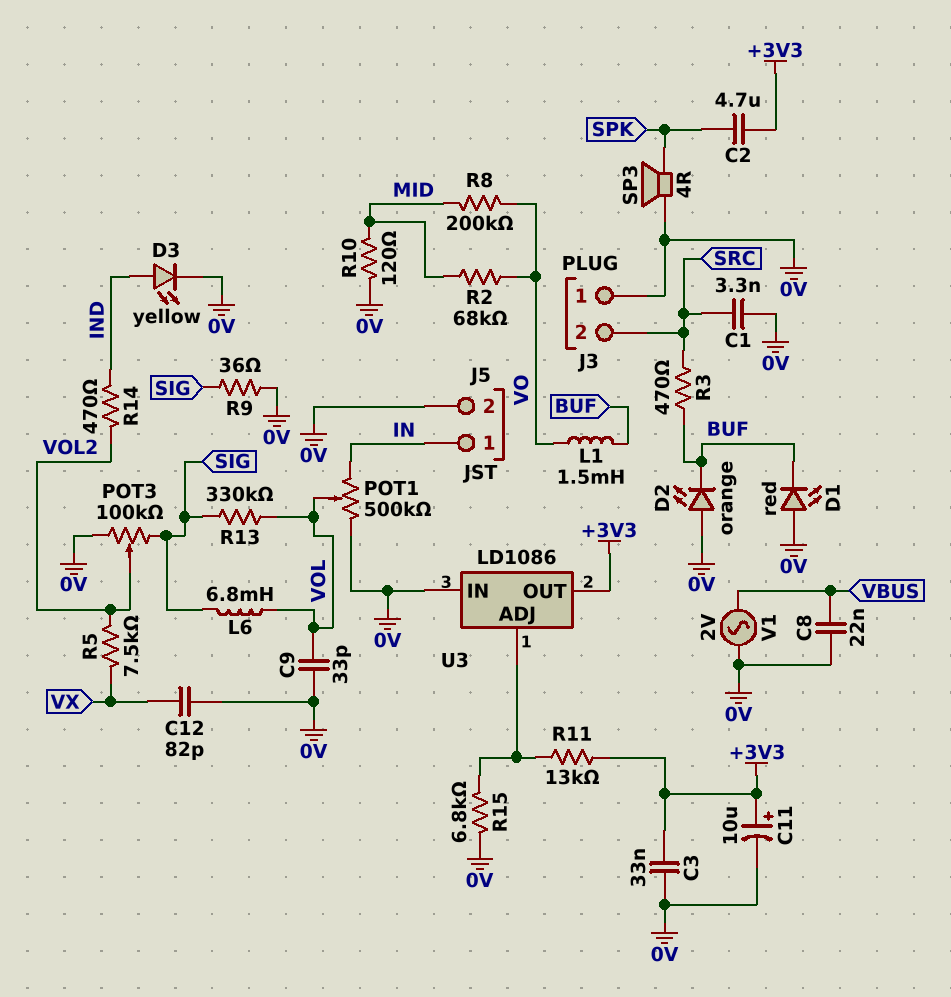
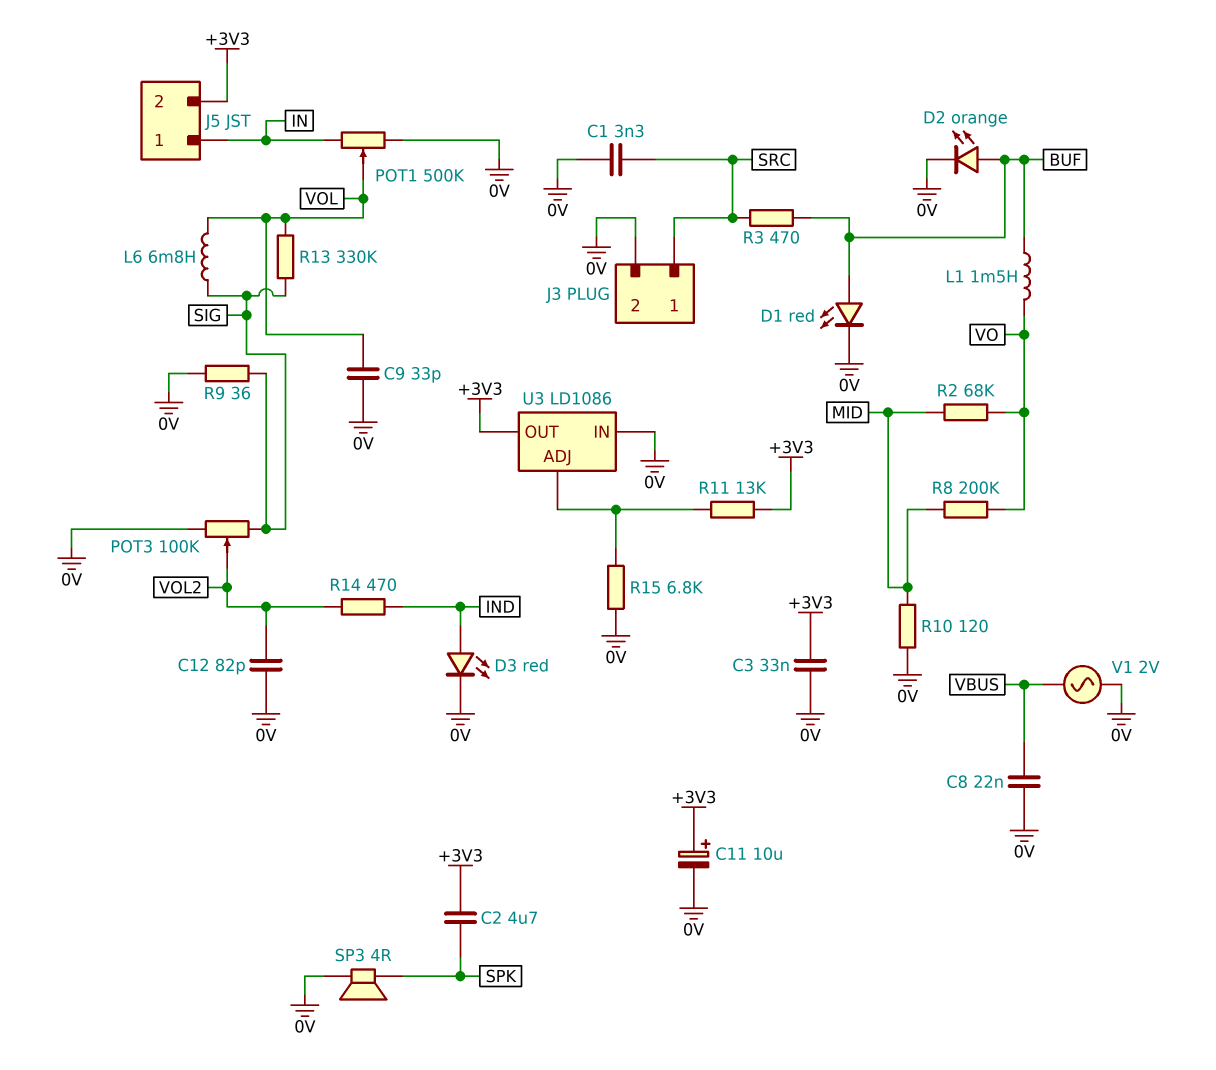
C12: 82pF (0V, VX) -> 82pF (0V, VOL2)
D1: LED red (A 0V, K BUF) -> LED red (A BUF, K 0V)
D2: LED orange (A 0V, K BUF) -> LED orange (A BUF, K 0V)
D3: LED yellow (A IND, K 0V) -> LED red (A IND, K 0V)
J3 pin 1: 0V -> SRC
J3 pin 2: SRC -> 0V
J5 pin 2: 0V -> +3V3
R5: 7.5k (VOL2, VX) -> none

